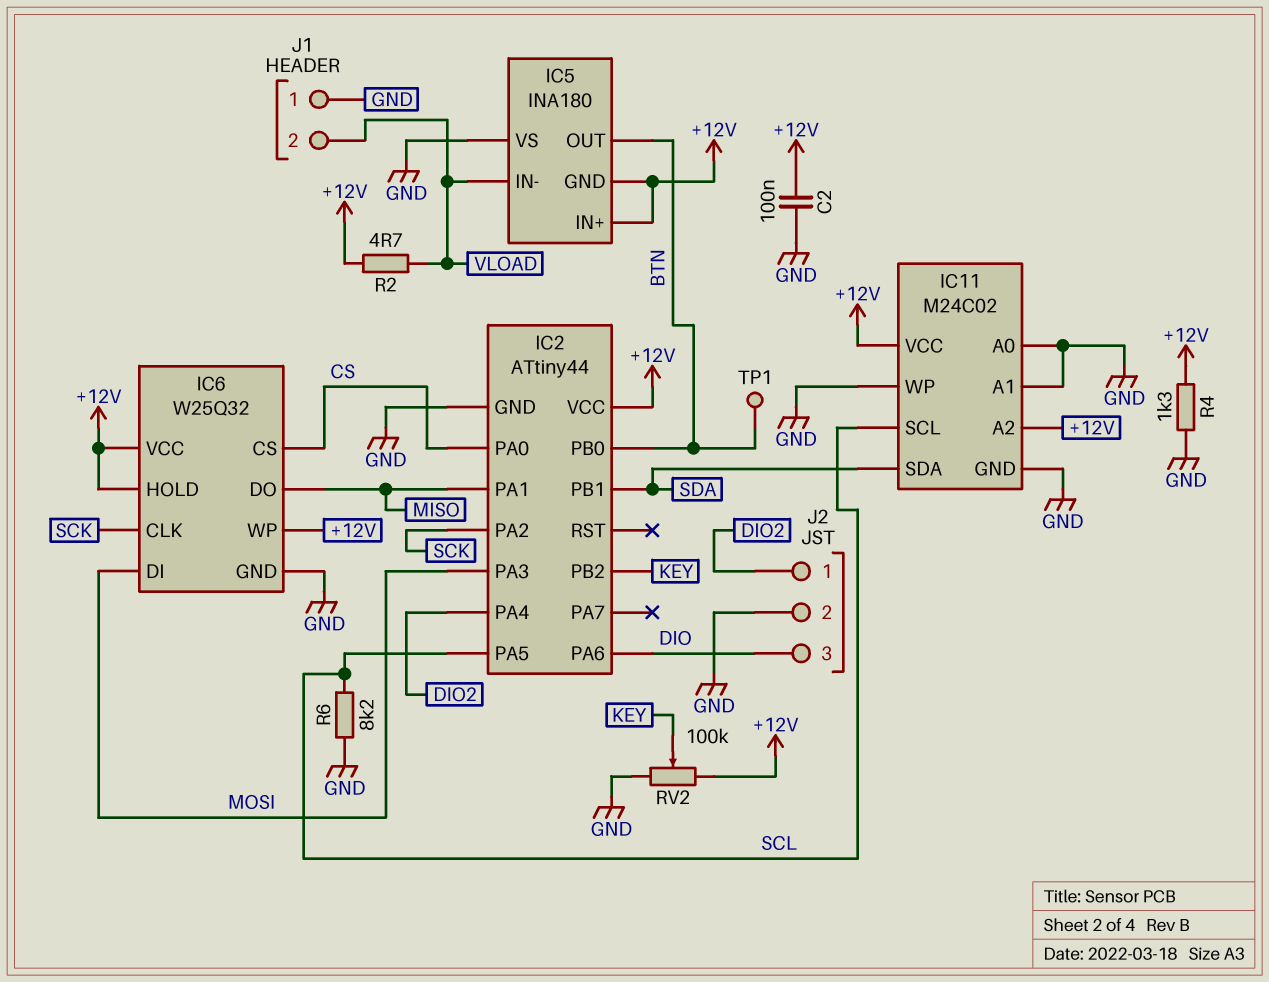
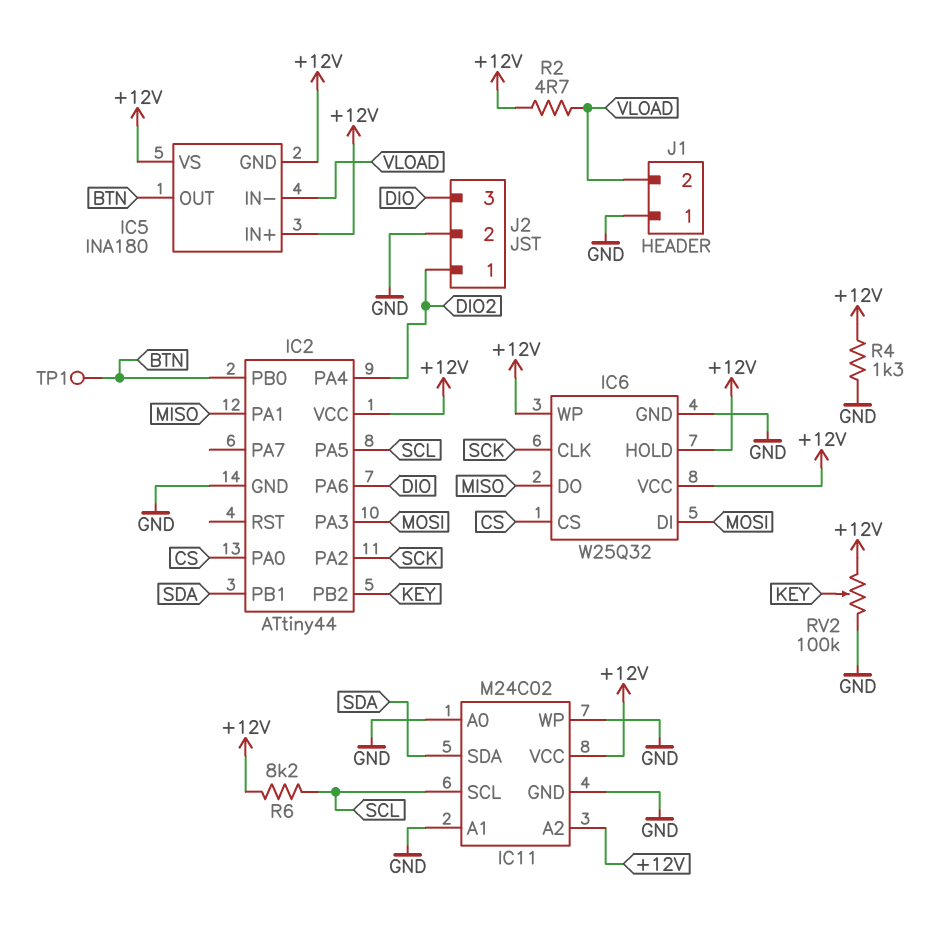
C2: 100nF (+12V, GND) -> none
IC5 pin VS: GND -> +12V
R6: 8.2k (GND, SCL) -> 8.2k (+12V, SCL)

